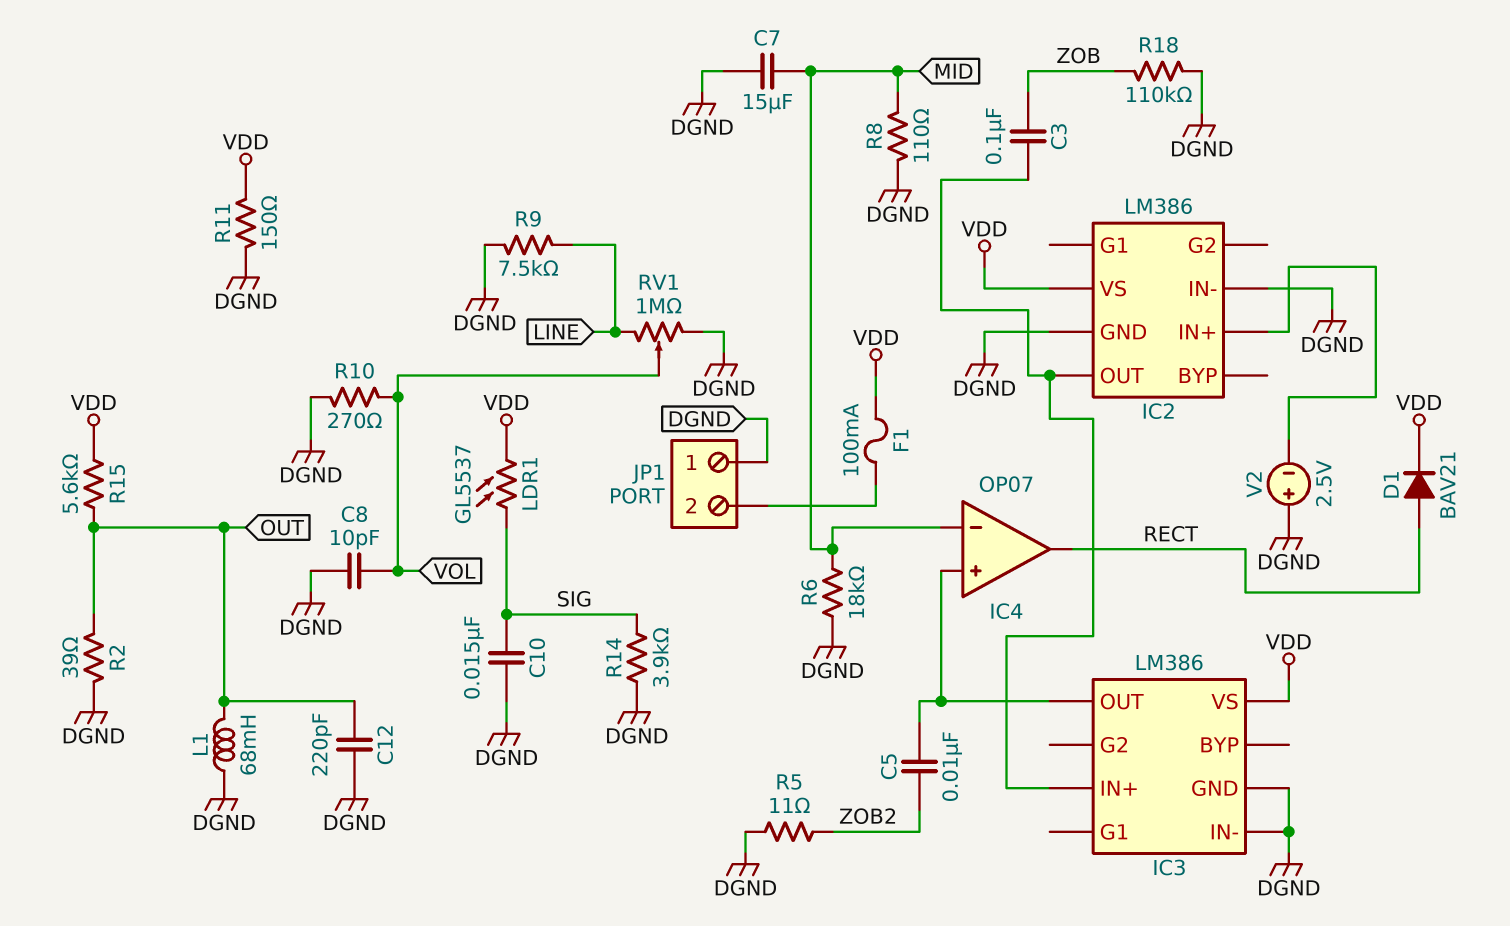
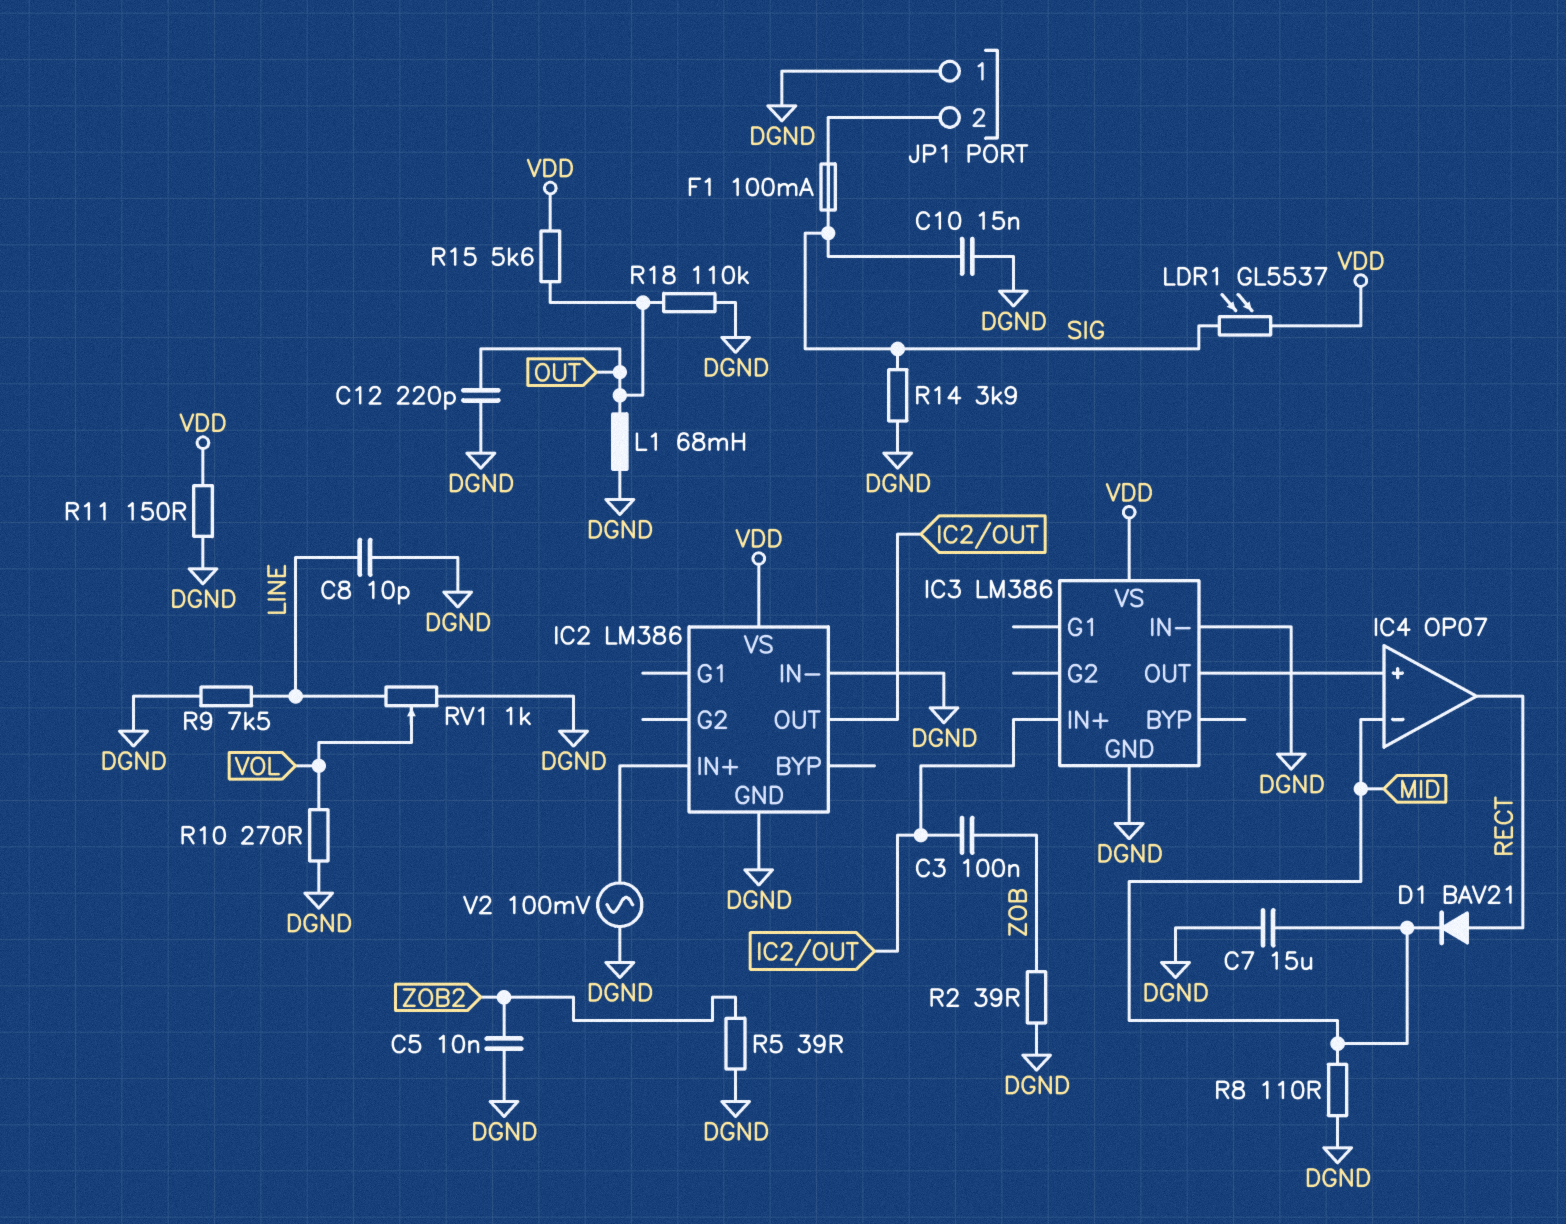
C5: 10nF (IC3/OUT, ZOB2) -> 10nF (DGND, ZOB2)
C8: 10pF (DGND, VOL) -> 10pF (DGND, LINE)
D1: diode BAV21 (A RECT, K VDD) -> diode BAV21 (A RECT, K MID)
F1: 100mA (JP1/2, VDD) -> 100mA (JP1/2, SIG)
R2: 39 (DGND, OUT) -> 39 (DGND, ZOB)
R5: 11 (DGND, ZOB2) -> 39 (DGND, ZOB2)
R6: 18k (DGND, MID) -> none
R18: 110k (DGND, ZOB) -> 110k (DGND, OUT)
RV1: 1M (DGND, LINE, wiper VOL) -> 1k (DGND, LINE, wiper VOL)
V2: 2.5V (plus DGND, minus IC2/IN+) -> AC 100mV (DGND, IC2/IN+)

